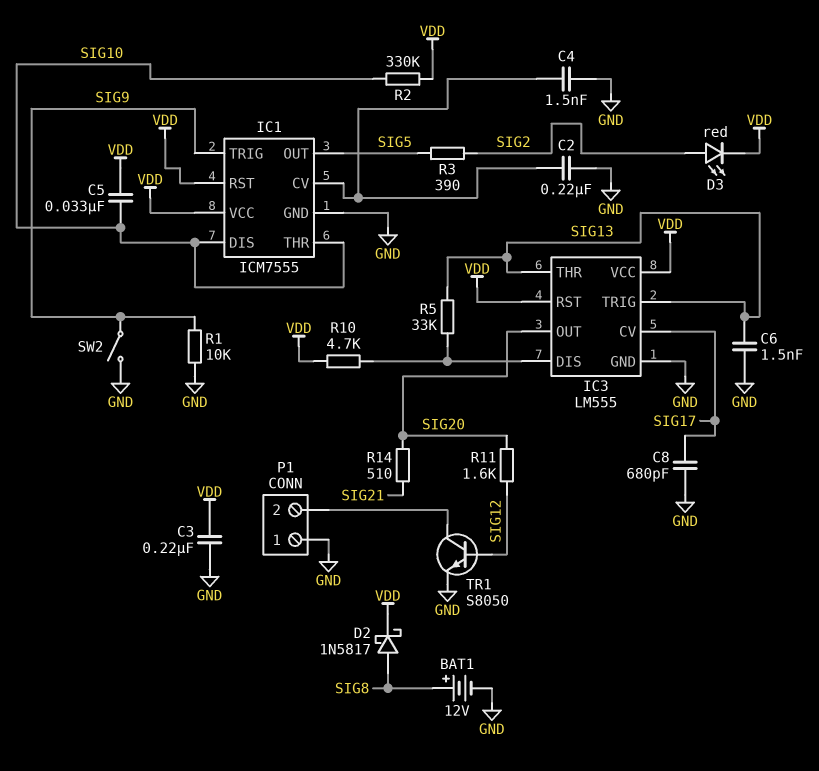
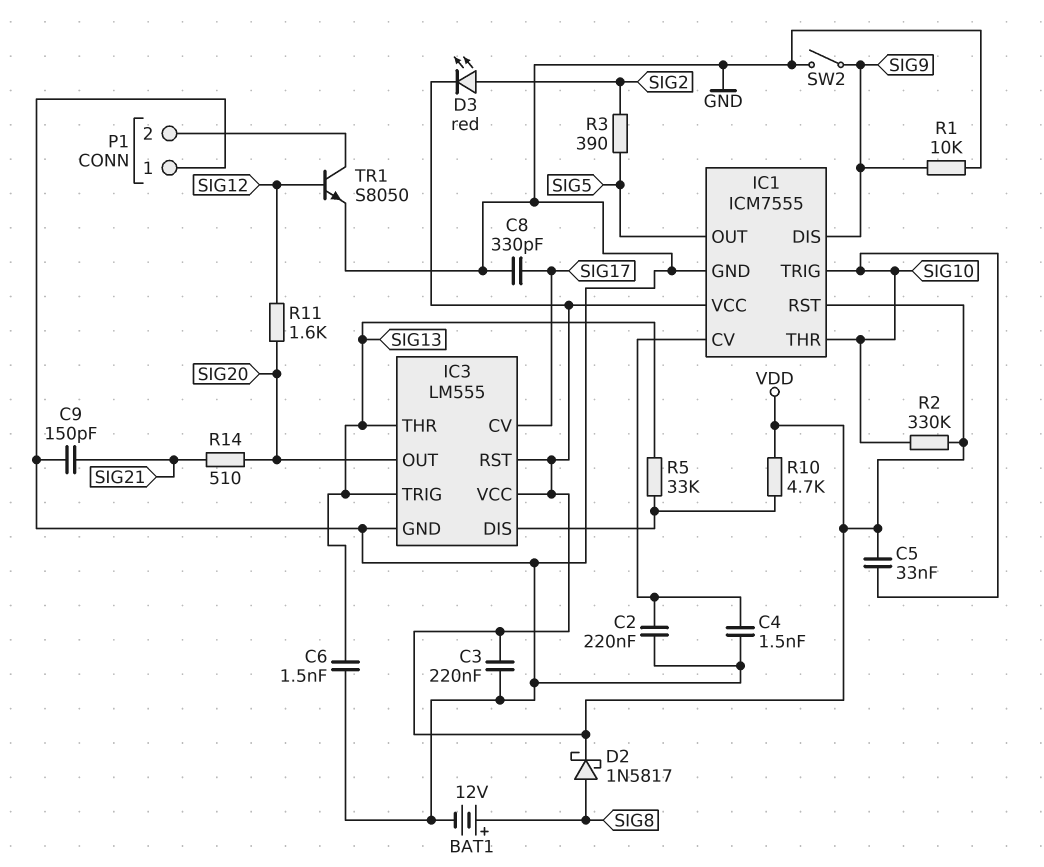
C8: 680pF (GND, SIG17) -> 330pF (GND, SIG17)
C9: none -> 150pF (GND, SIG21)
IC1 pin DIS: SIG10 -> SIG9
IC1 pin TRIG: SIG9 -> SIG10

